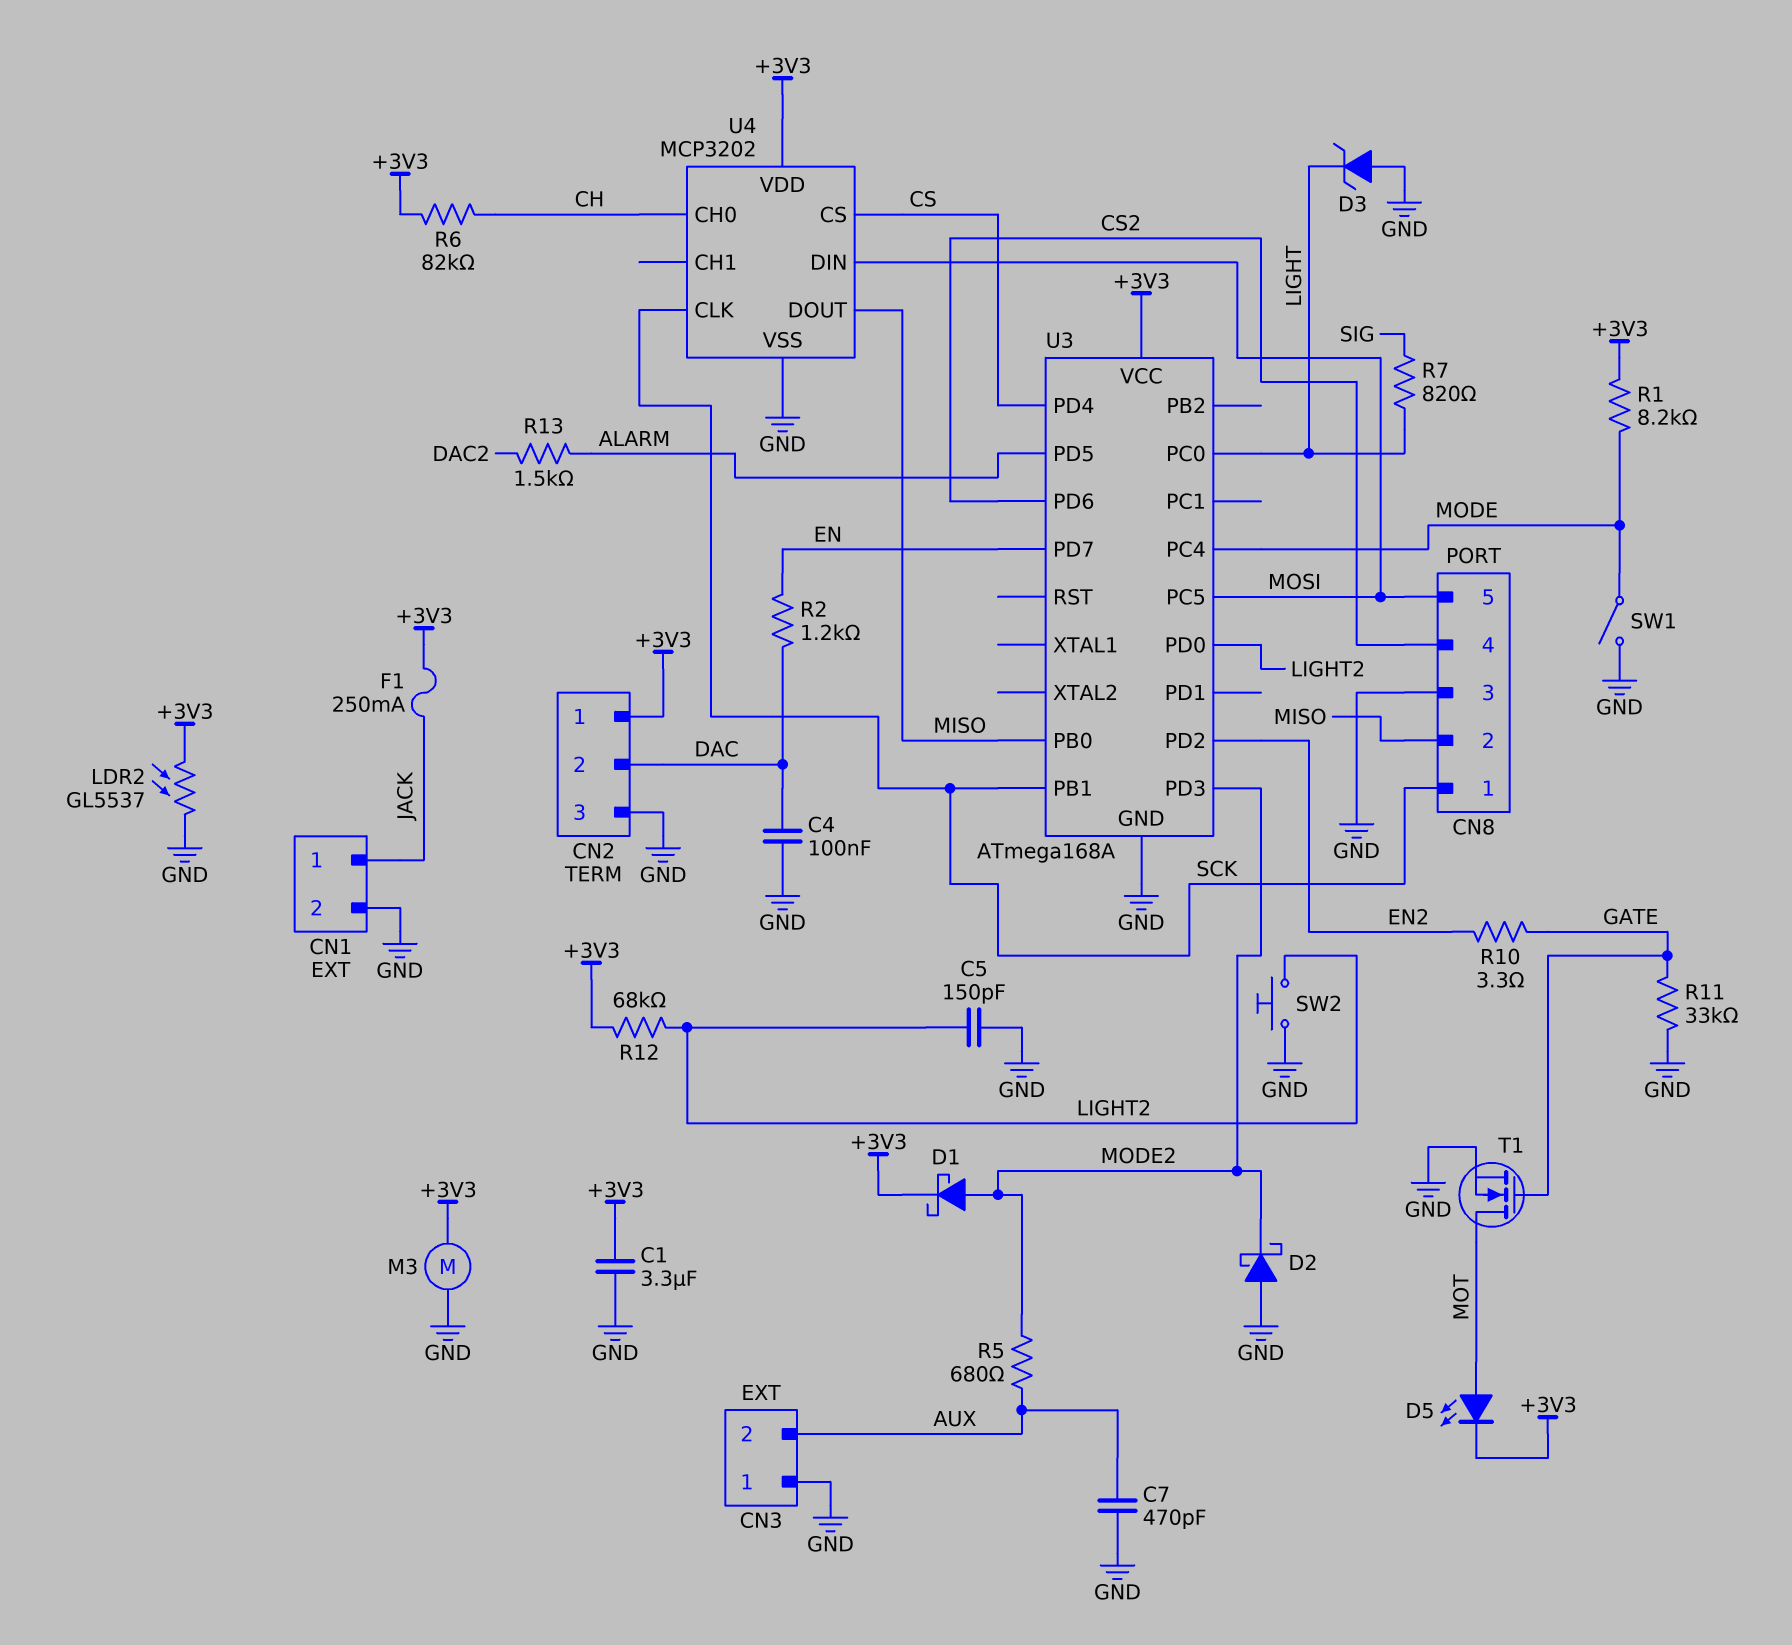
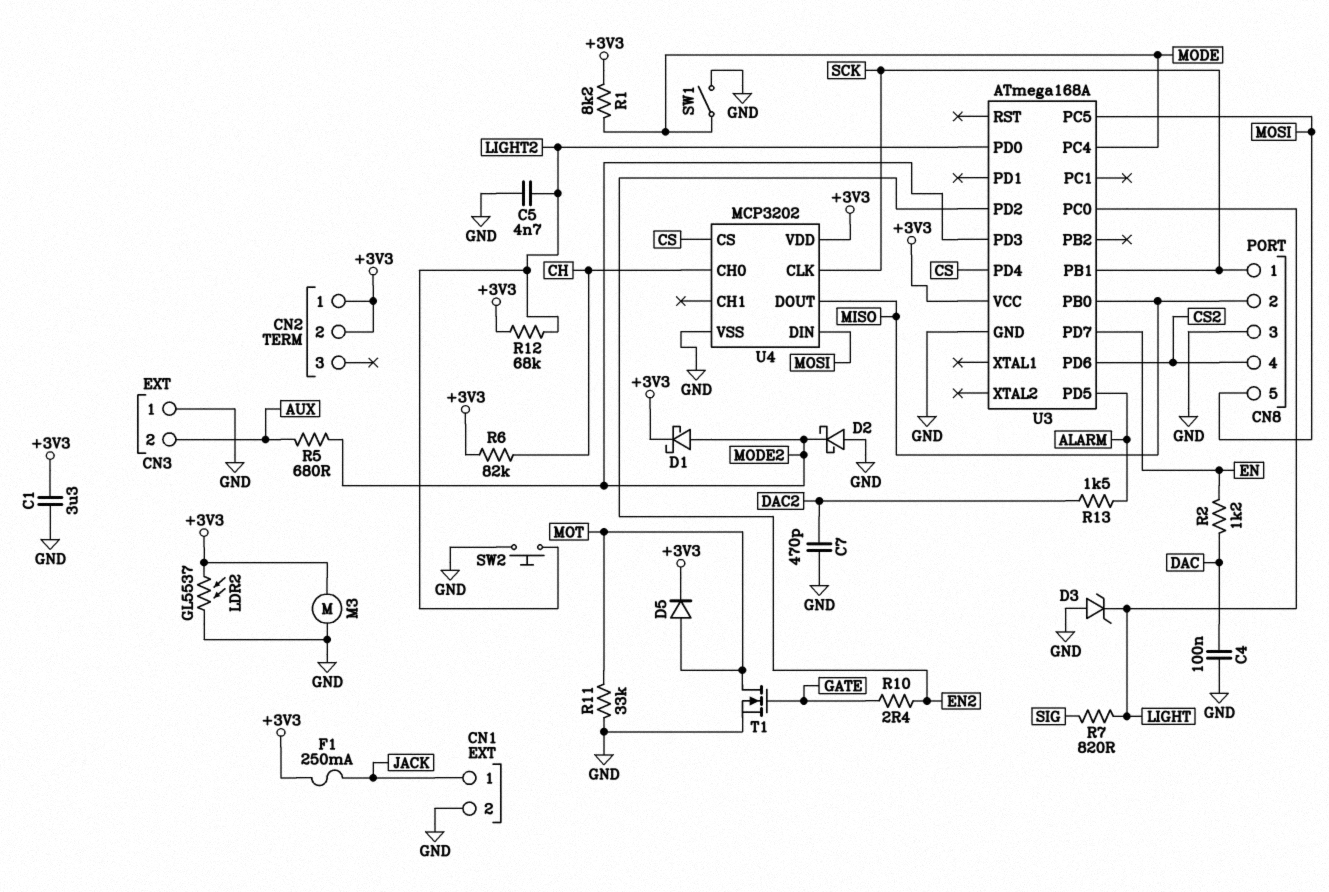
C5: 150pF (GND, LIGHT2) -> 4.7nF (GND, LIGHT2)
C7: 470pF (AUX, GND) -> 470pF (DAC2, GND)
CN2 pin 2: DAC -> +3V3
CN2 pin 3: GND -> none
D5: LED (A MOT, K +3V3) -> diode (A MOT, K +3V3)
R10: 3.3 (EN2, GATE) -> 2.4 (EN2, GATE)
R11: 33k (GATE, GND) -> 33k (GND, MOT)

